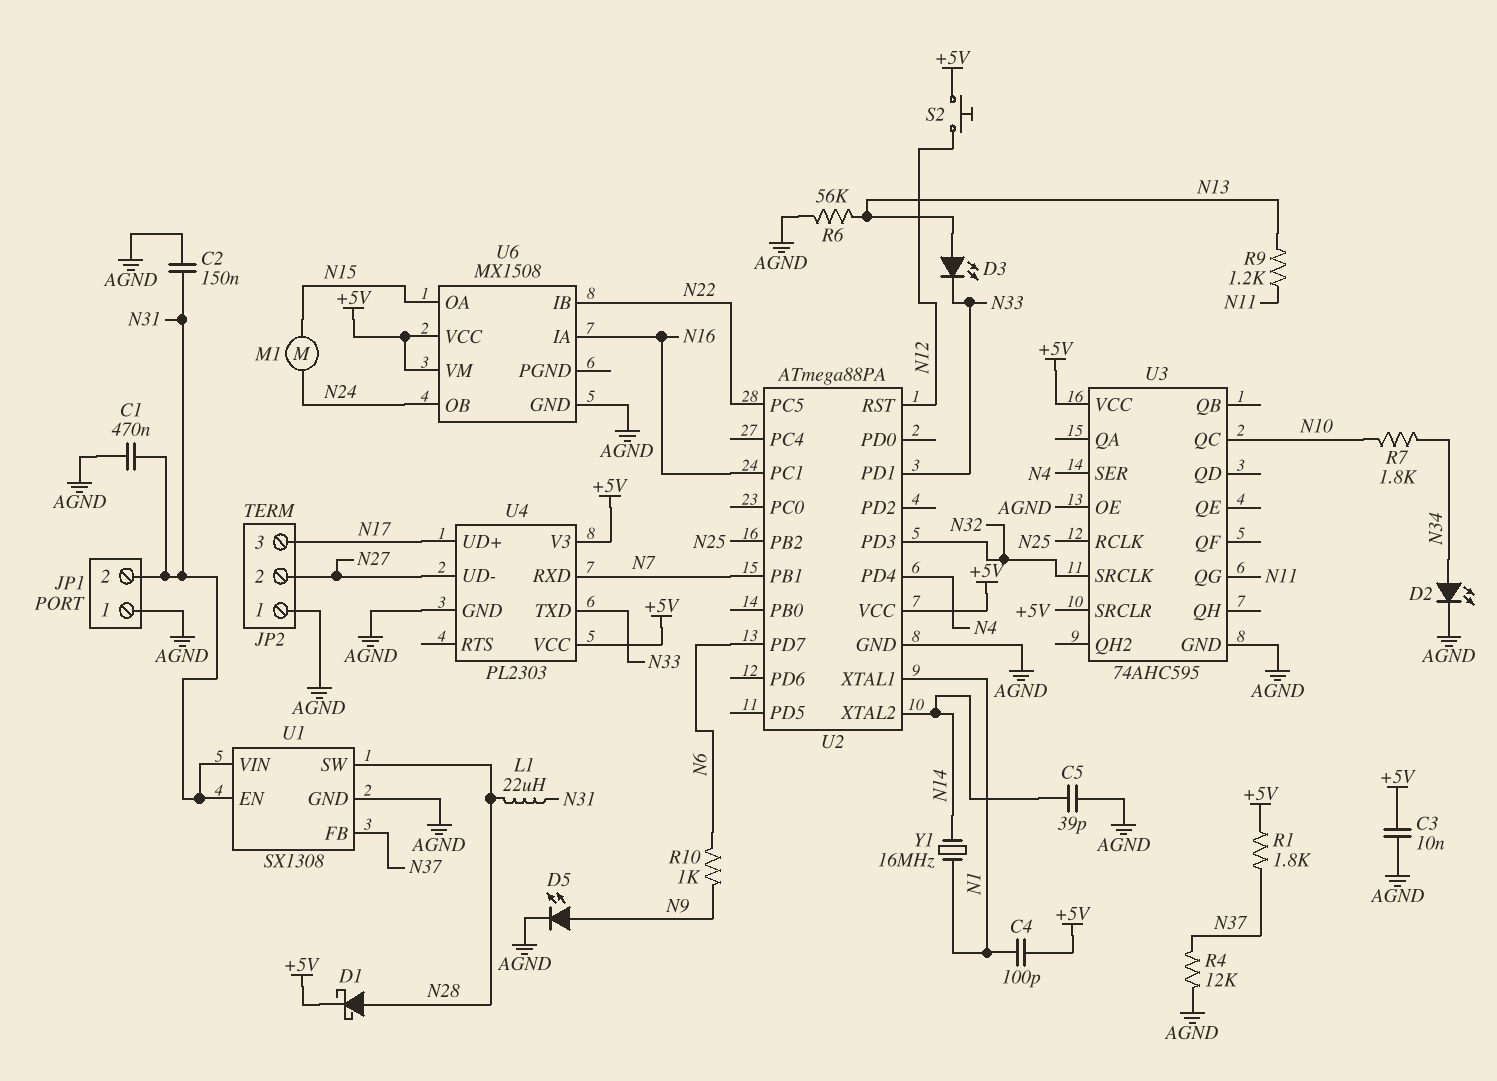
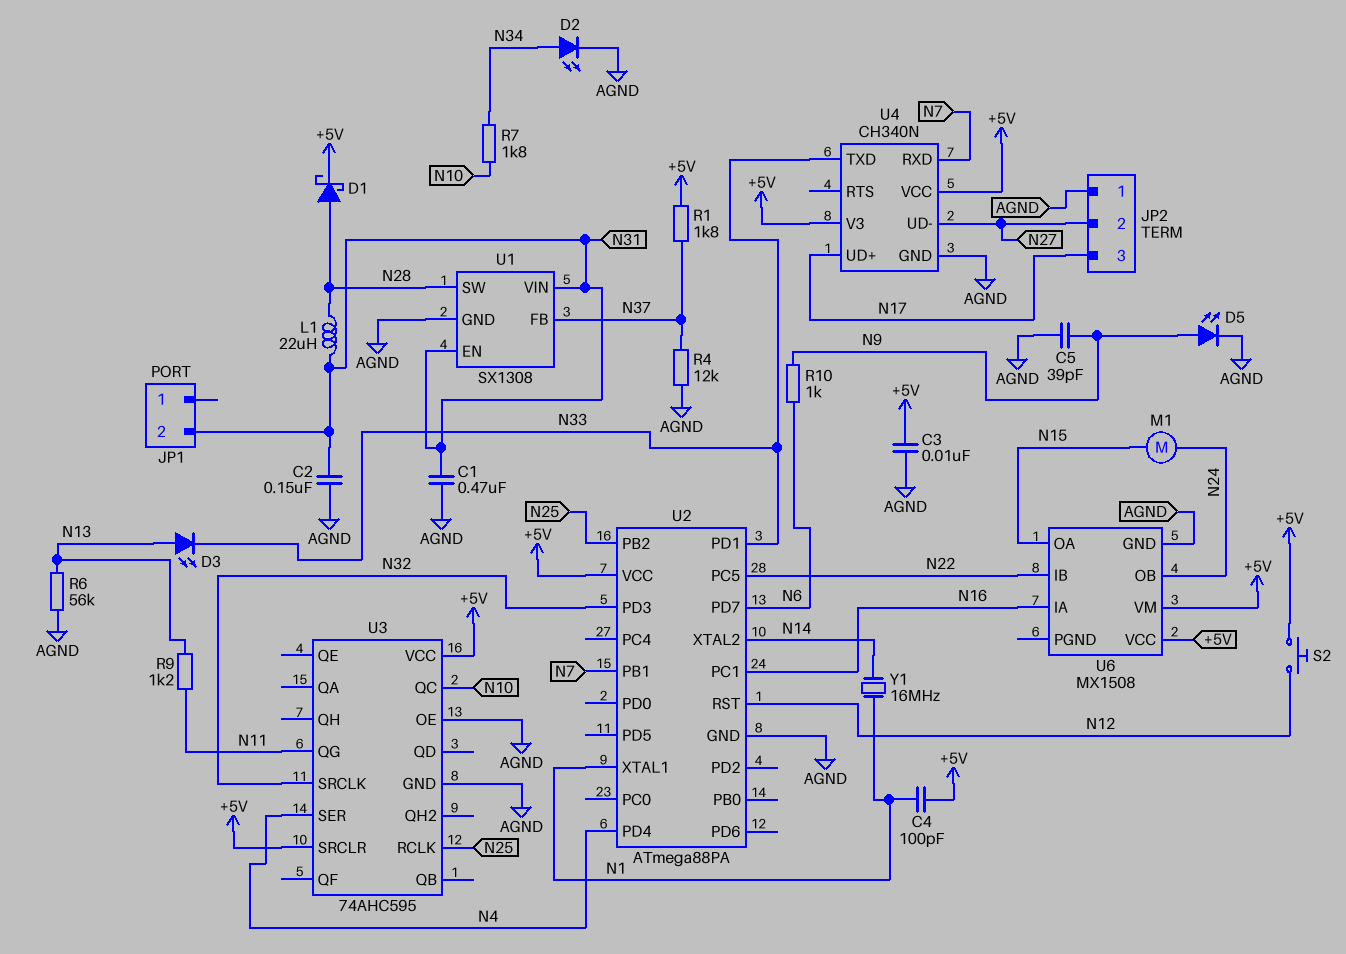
C5: 39pF (AGND, N14) -> 39pF (AGND, N9)
JP1 pin 1: AGND -> none
U4: PL2303 -> CH340N

